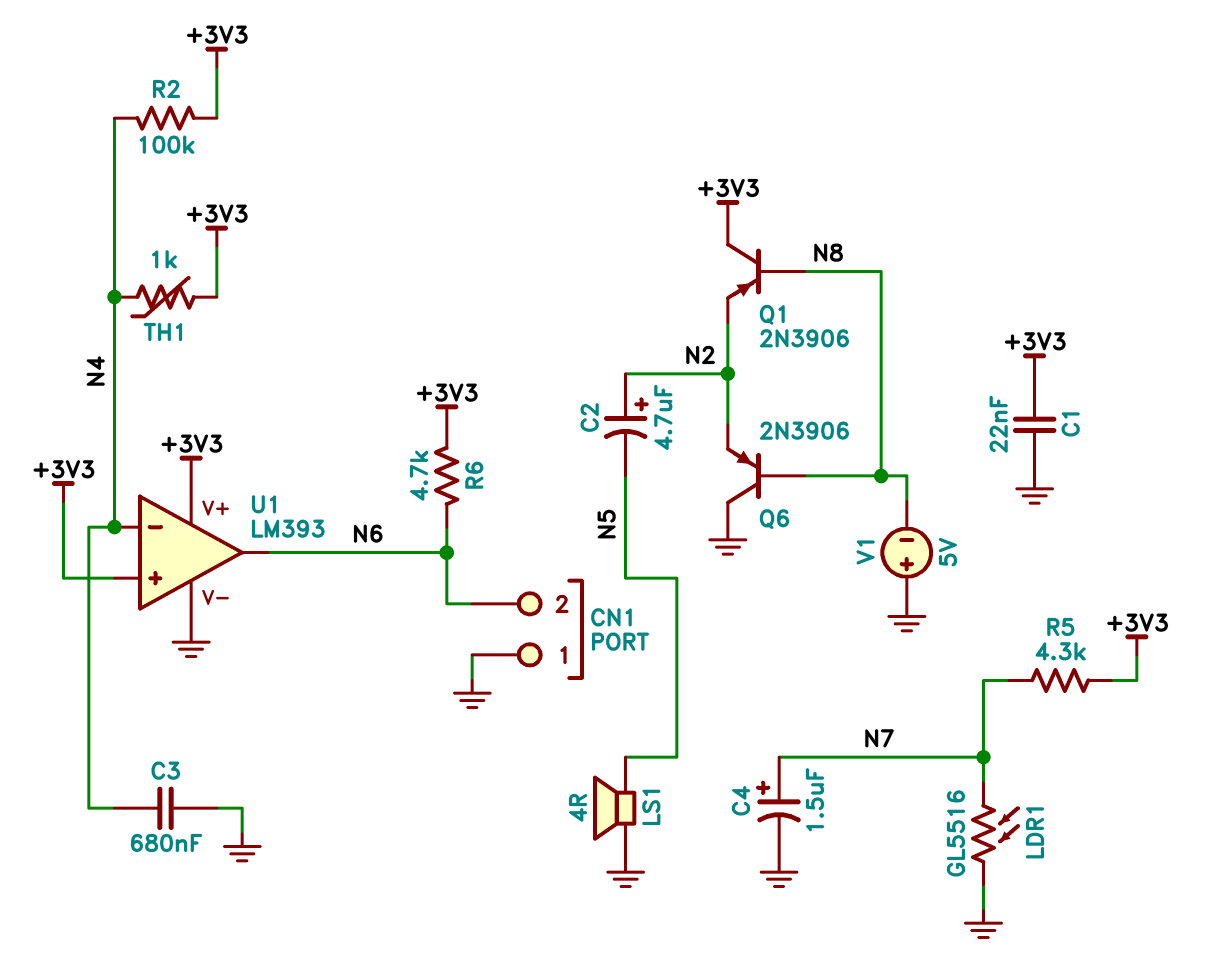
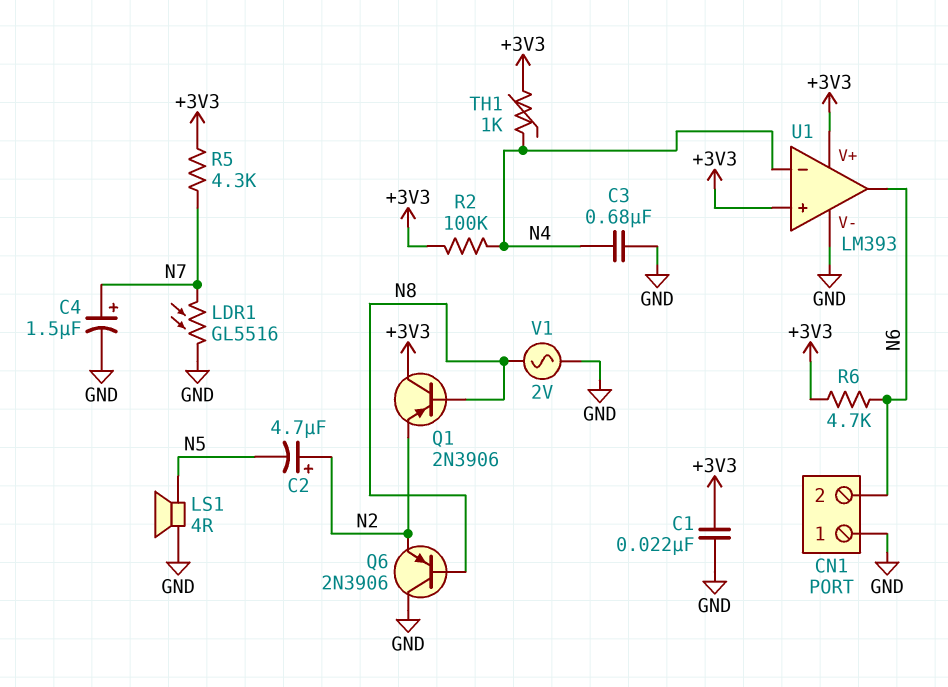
V1: 5V (plus GND, minus N8) -> AC 2V (GND, N8)

